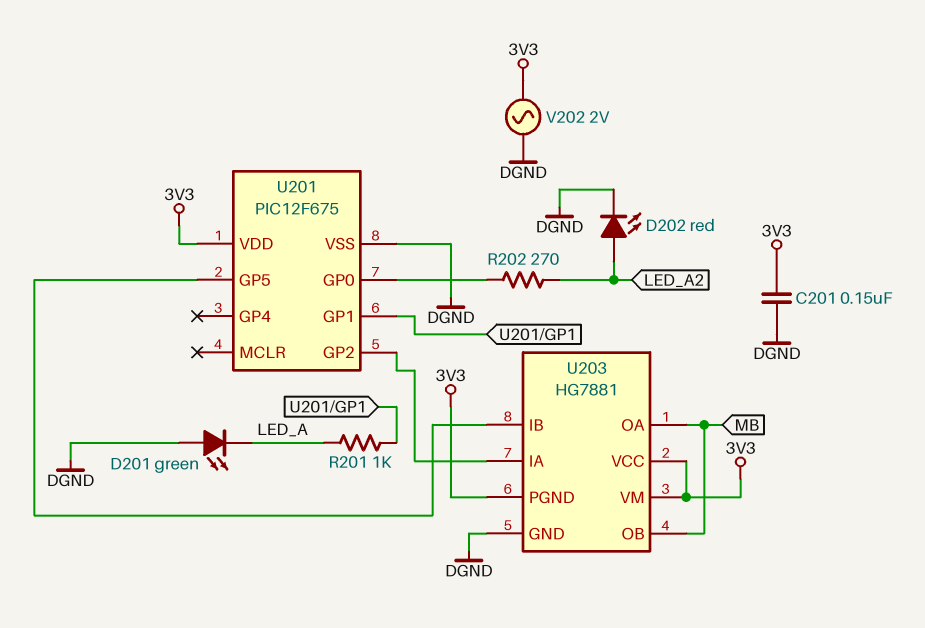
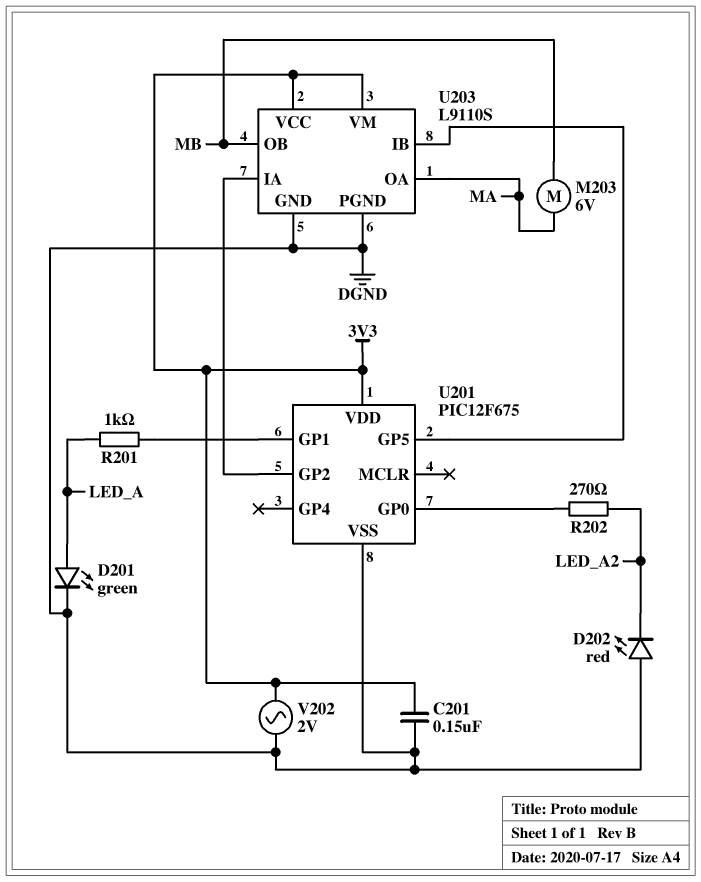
D201: LED green (A DGND, K LED_A) -> LED green (A LED_A, K DGND)
D202: LED red (A LED_A2, K DGND) -> LED red (A DGND, K LED_A2)
M203: none -> motor 6V (MA, MB)
U203: HG7881 -> L9110S
U203 pin OA: MB -> MA
U203 pin PGND: 3V3 -> DGND

